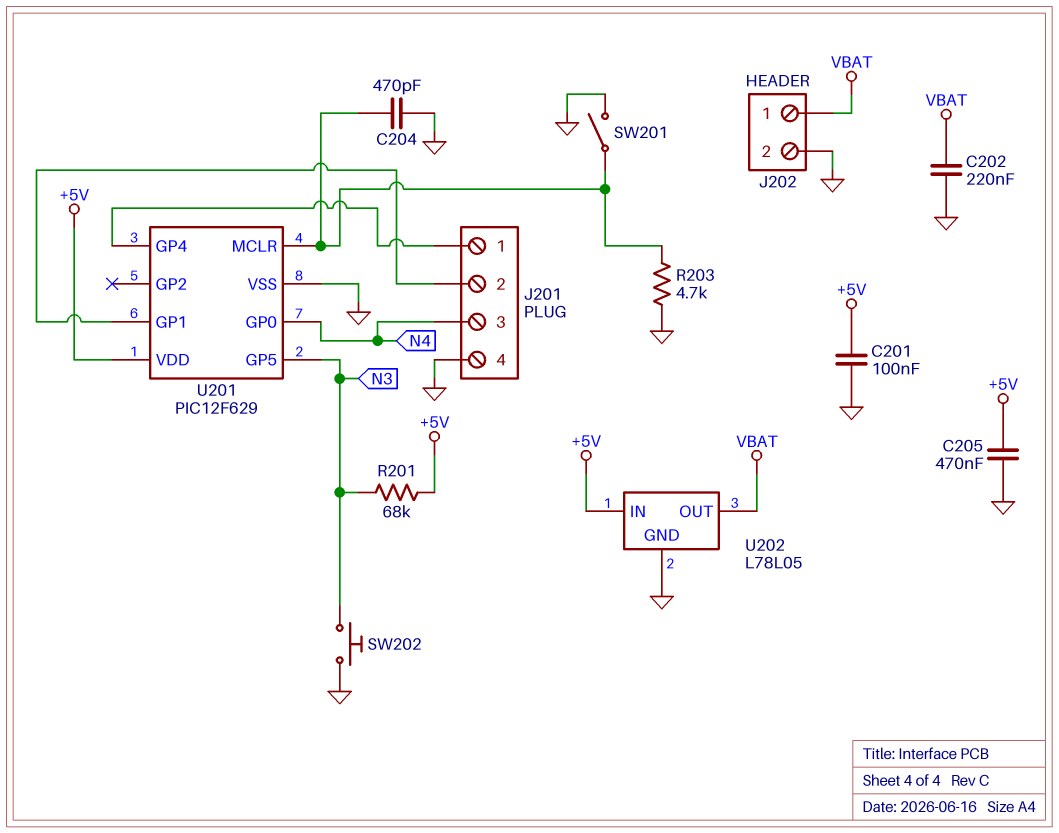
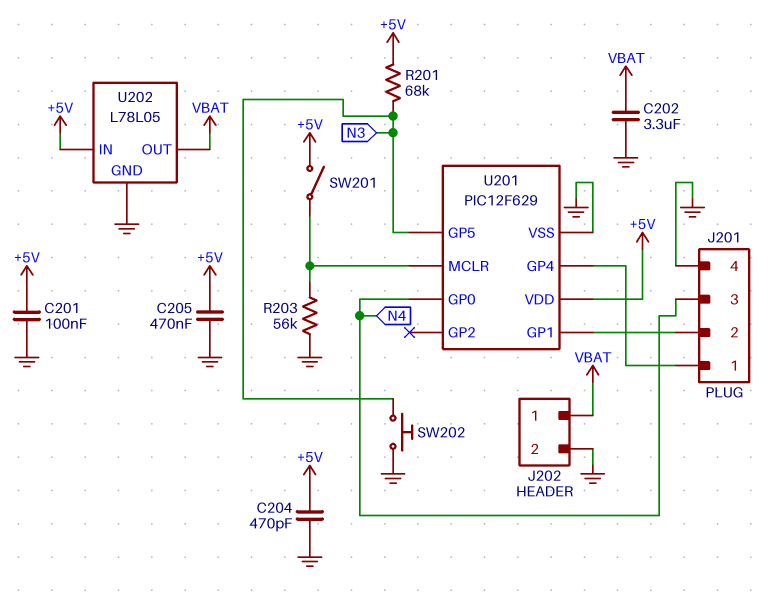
C202: 220nF (GND, VBAT) -> 3.3uF (GND, VBAT)
C204: 470pF (GND, U201/MCLR) -> 470pF (+5V, GND)
R203: 4.7k (GND, U201/MCLR) -> 56k (GND, U201/MCLR)
SW201: switch (GND, U201/MCLR) -> switch (+5V, U201/MCLR)

